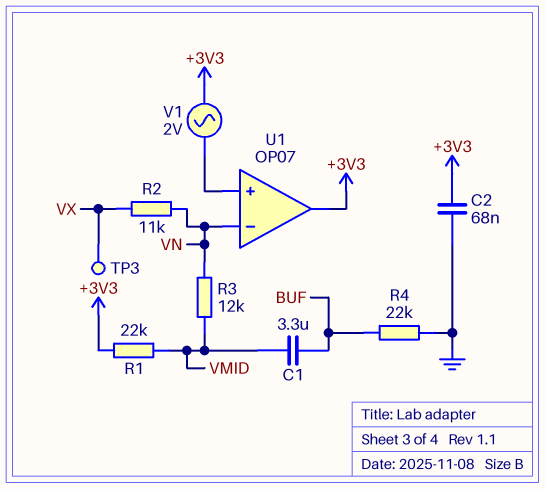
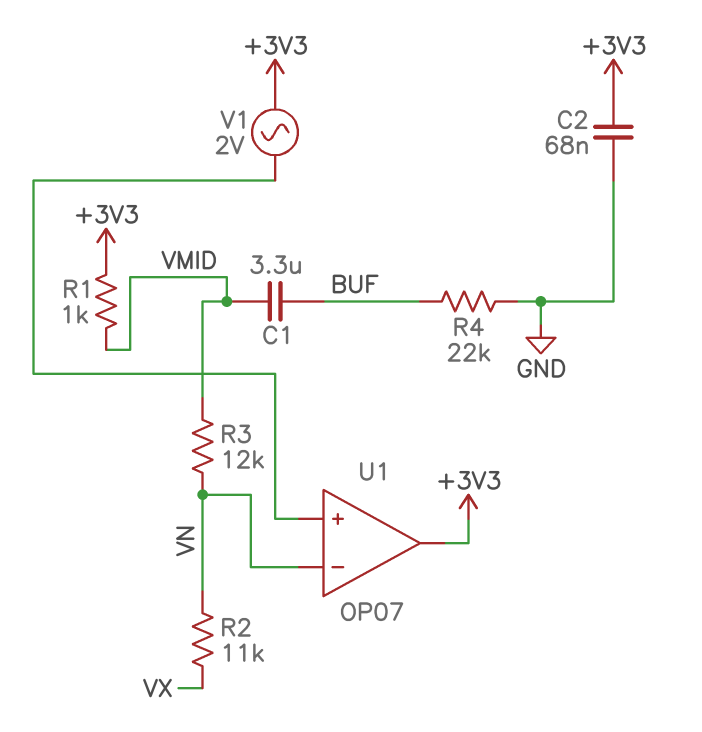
R1: 22k (+3V3, VMID) -> 1k (+3V3, VMID)
TP3: test point (VX) -> none

